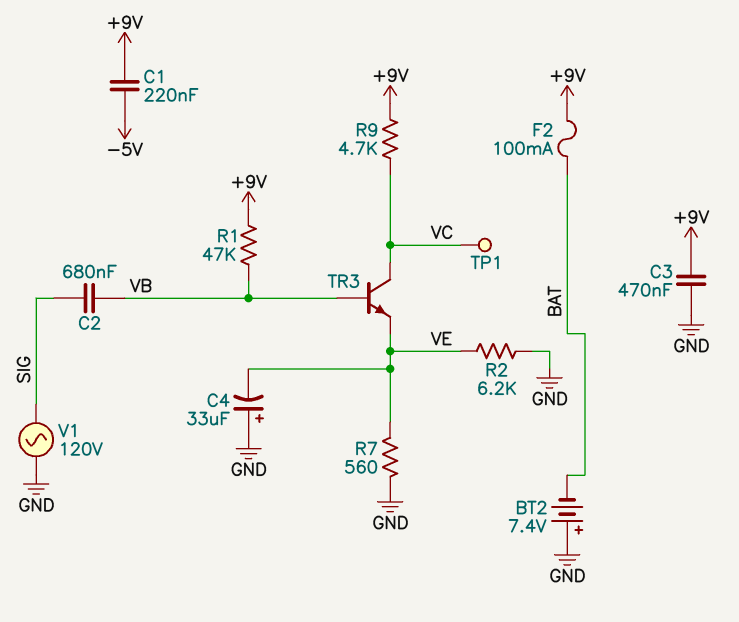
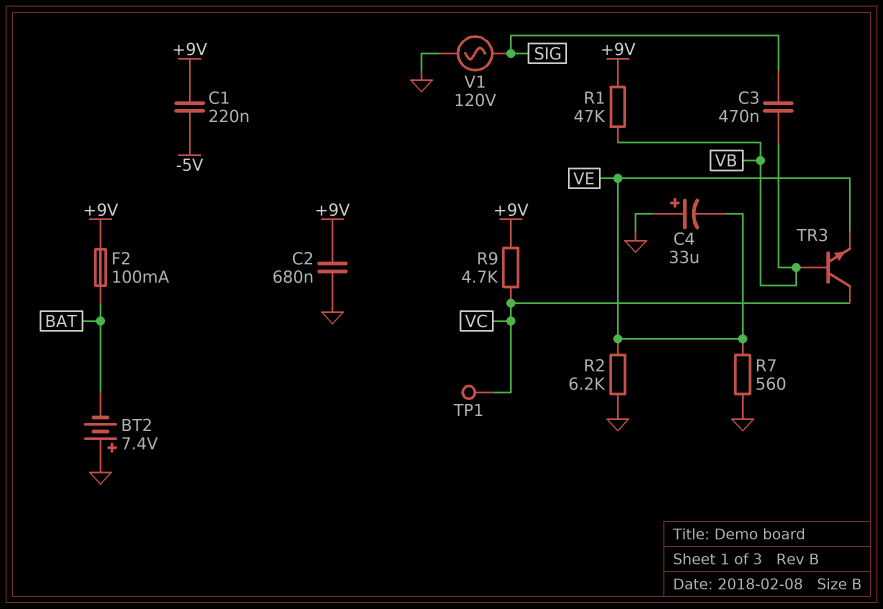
C2: 680nF (SIG, VB) -> 680nF (+9V, GND)
C3: 470nF (+9V, GND) -> 470nF (SIG, VB)

